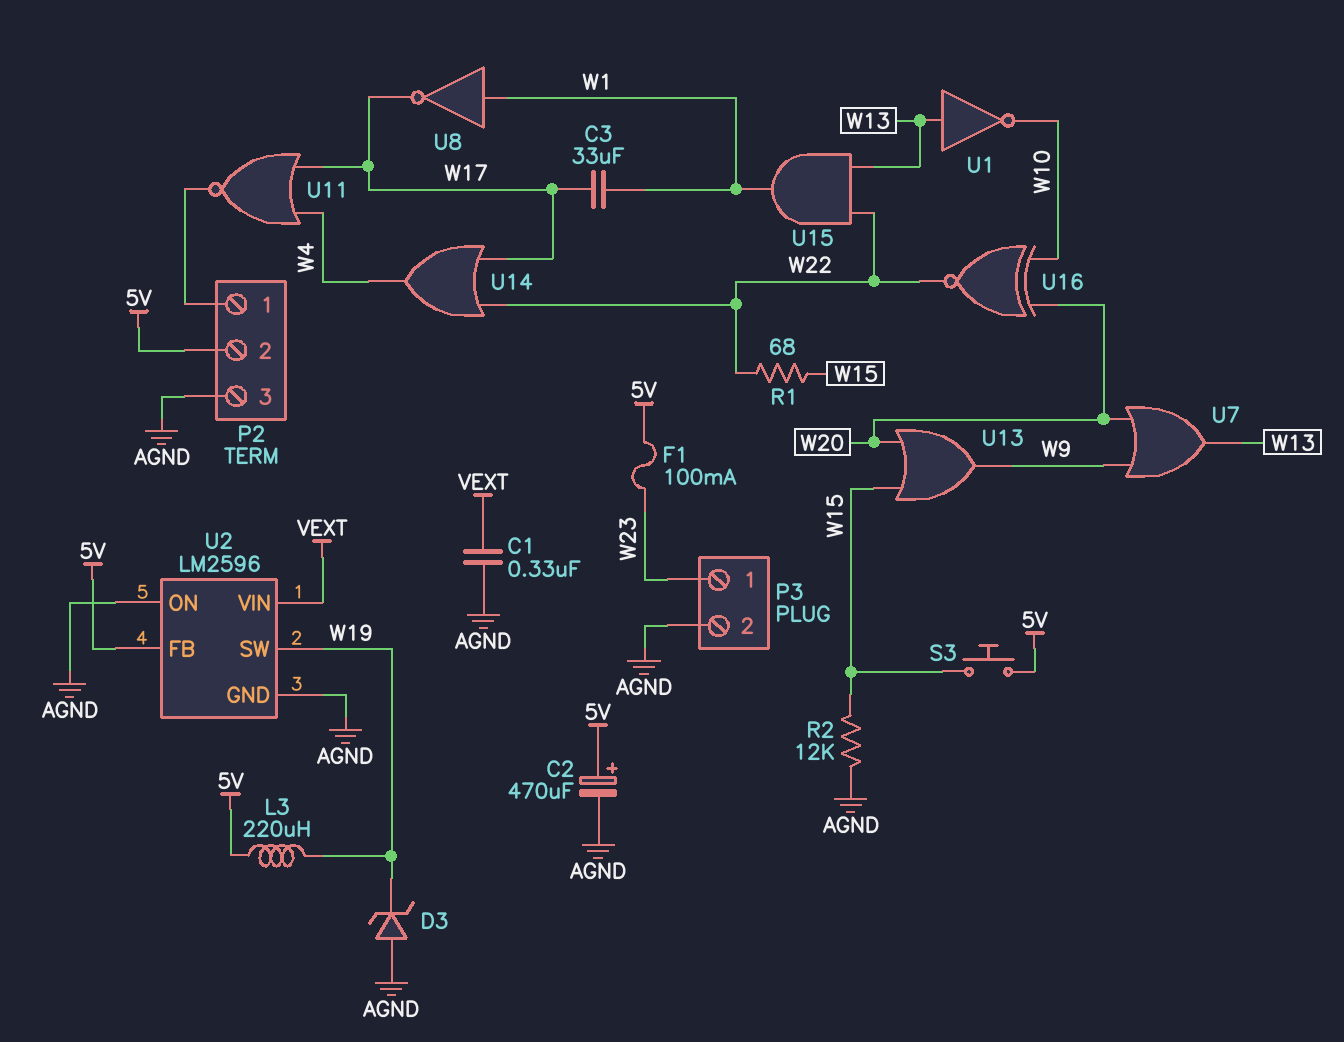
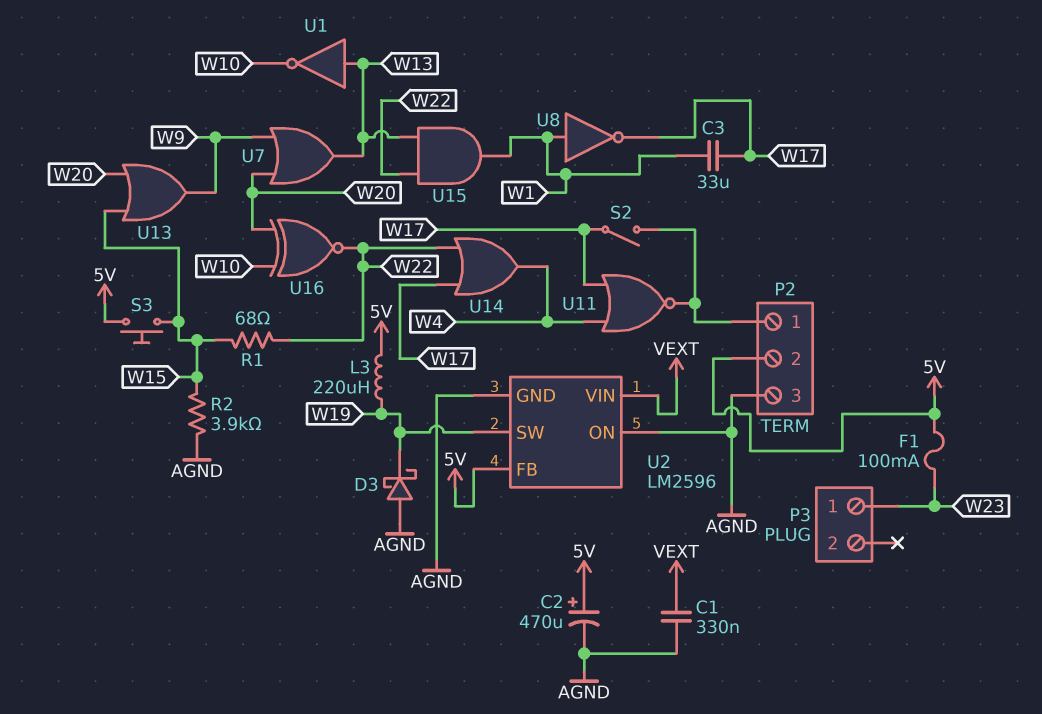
D3: zener (A AGND, K W19) -> schottky (A AGND, K W19)
P3 pin 2: AGND -> none
R2: 12k (AGND, W15) -> 3.9k (AGND, W15)
S2: none -> switch (P2/1, W17)

